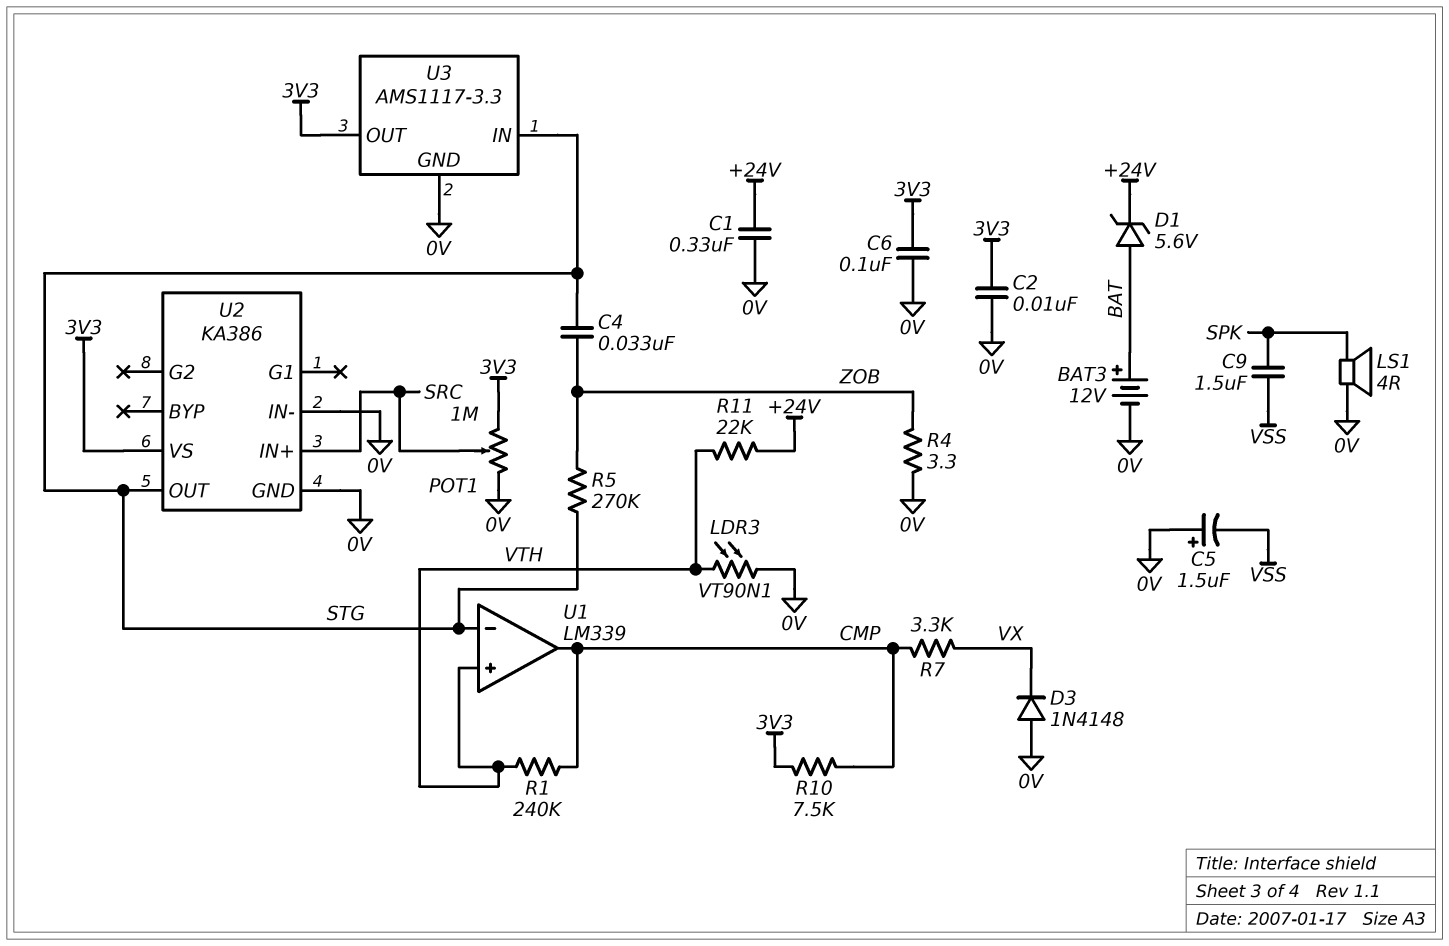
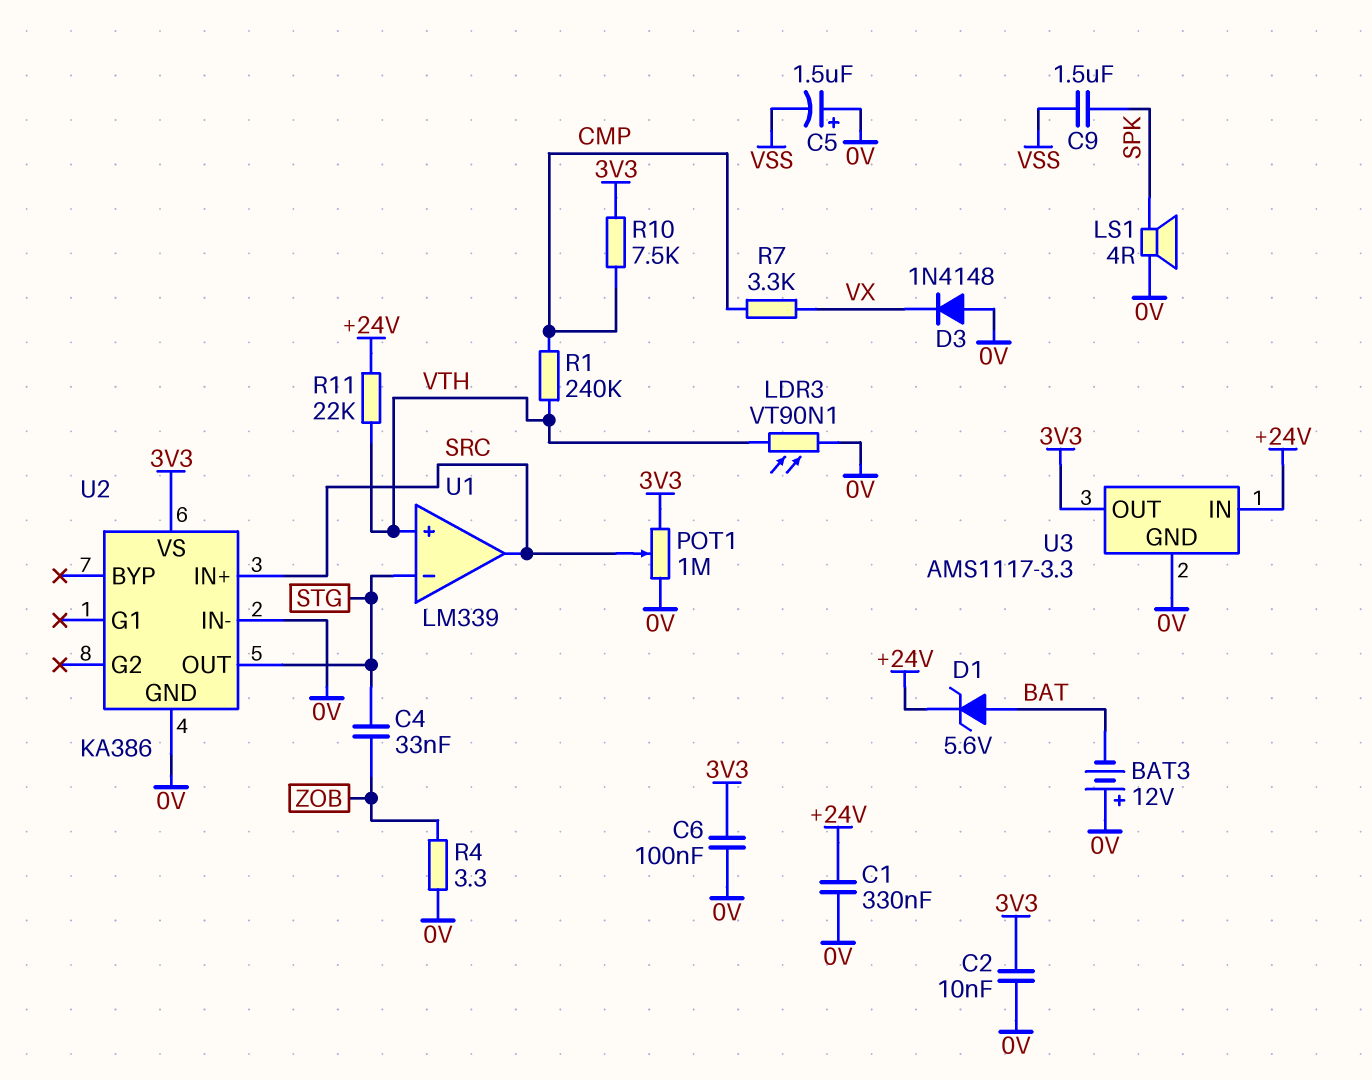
BAT3: 12V (plus BAT, minus 0V) -> 12V (plus 0V, minus BAT)
R5: 270k (STG, ZOB) -> none
U1 pin out: CMP -> SRC
U3 pin IN: STG -> +24V

